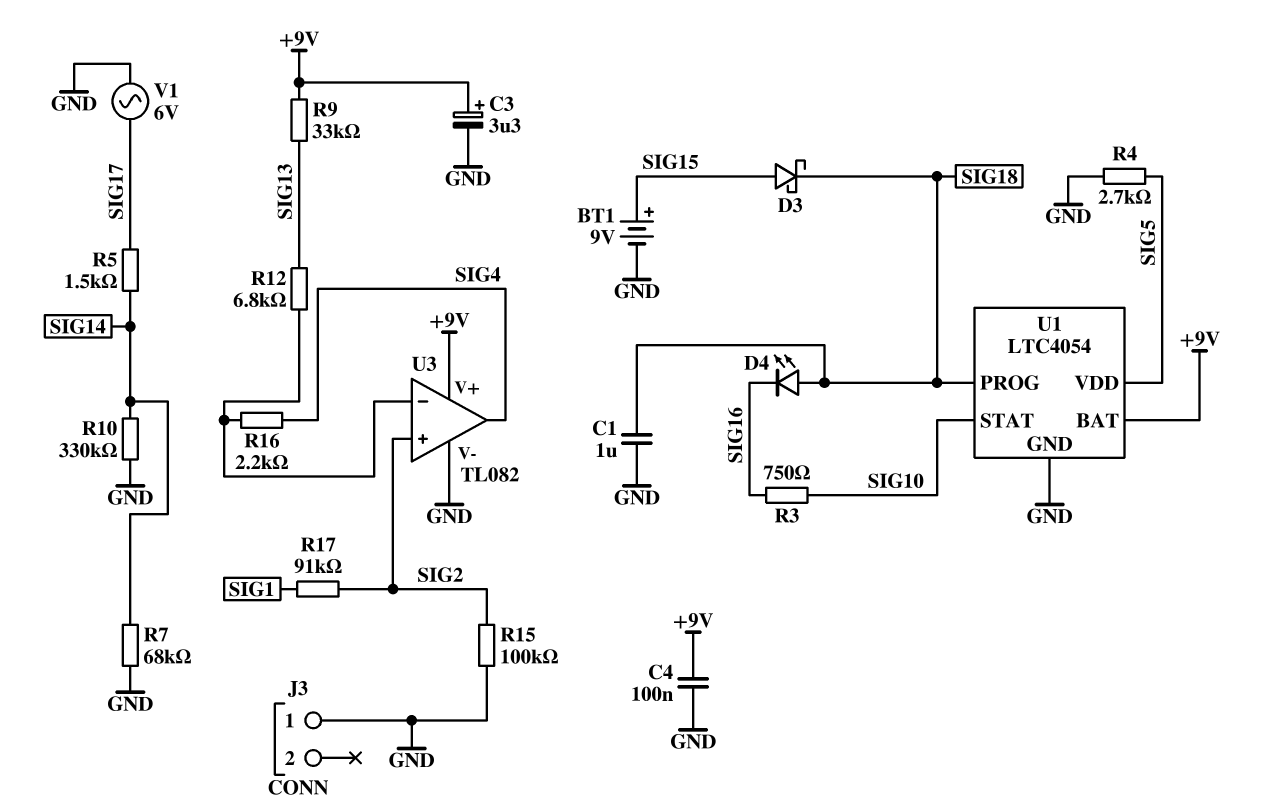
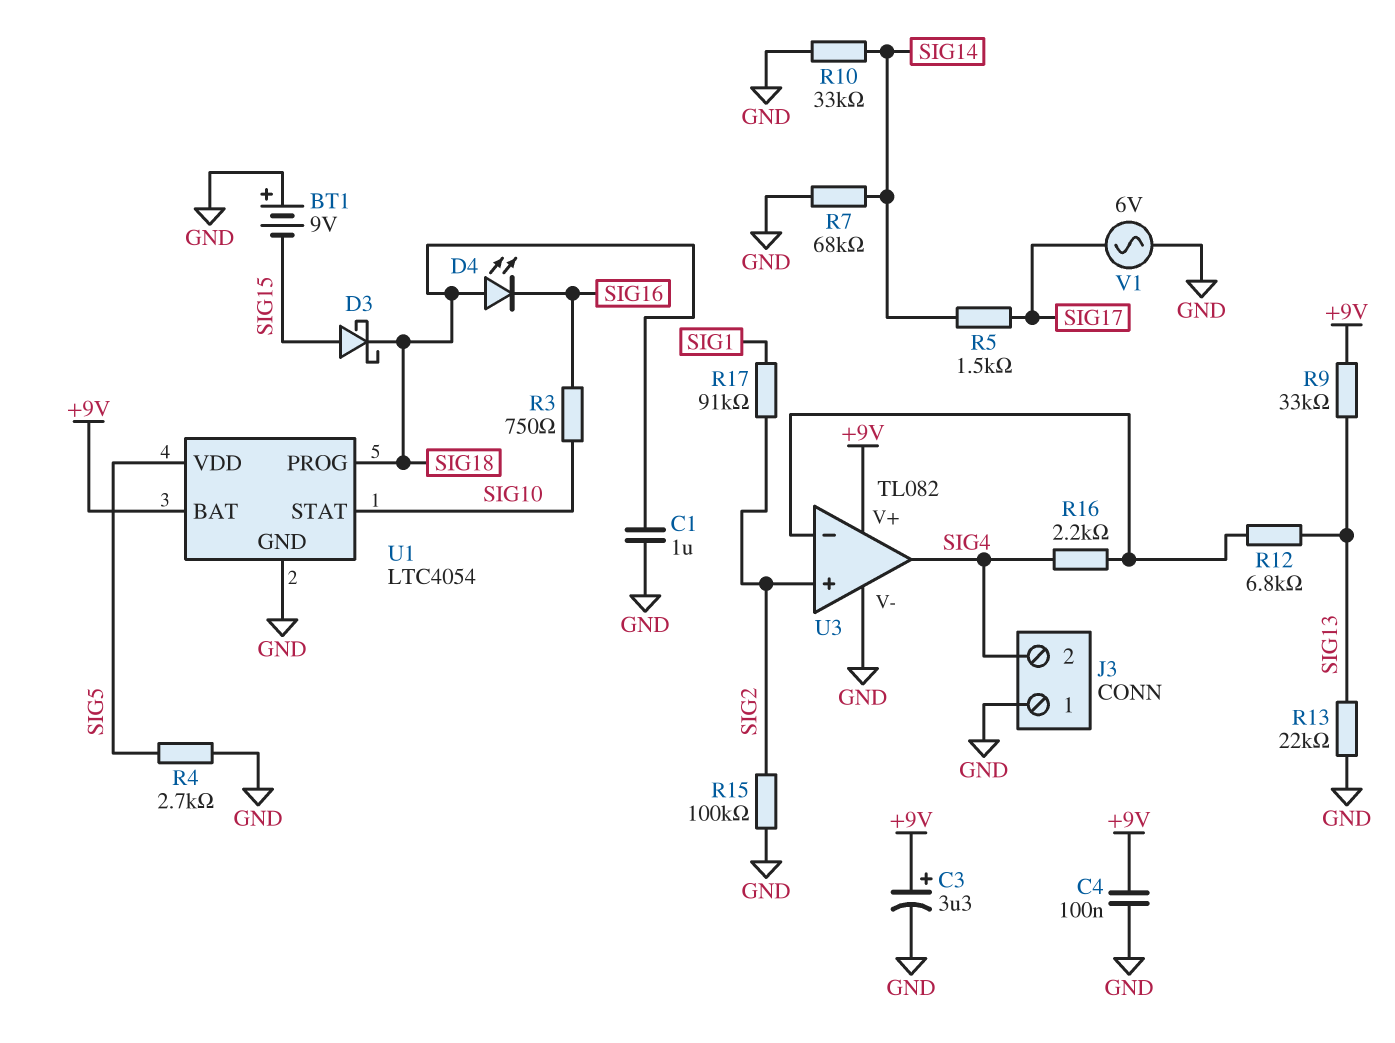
BT1: 9V (plus SIG15, minus GND) -> 9V (plus GND, minus SIG15)
J3 pin 2: none -> SIG4
R10: 330k (GND, SIG14) -> 33k (GND, SIG14)
R13: none -> 22k (GND, SIG13)

